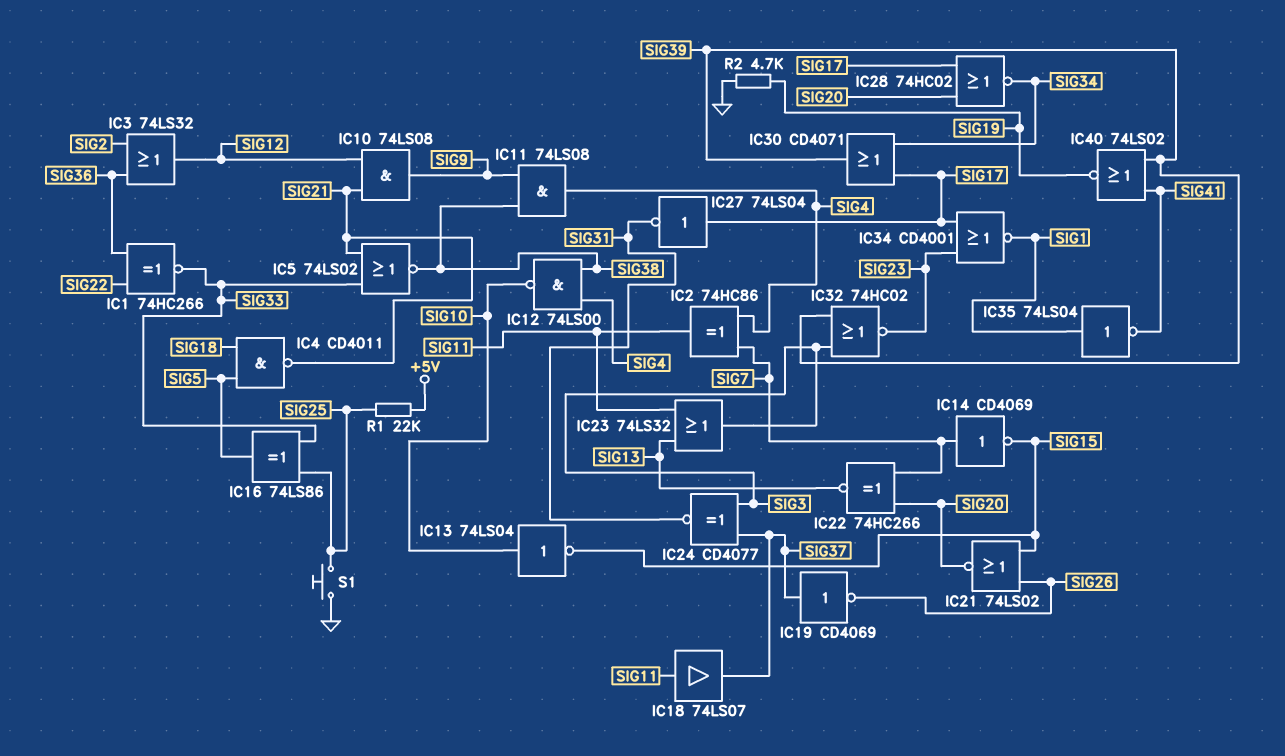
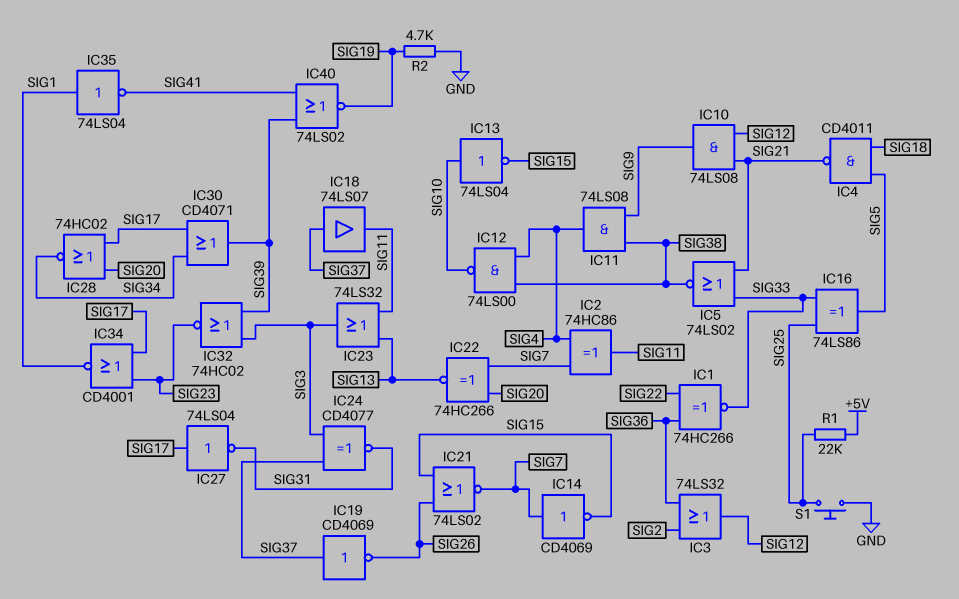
IC18: buffer 74LS07 (in SIG11, out SIG37) -> buffer 74LS07 (in SIG37, out SIG11)
IC21: NOR 74LS02 (in SIG15, in SIG26, out SIG20) -> NOR 74LS02 (in SIG15, in SIG26, out SIG7)

